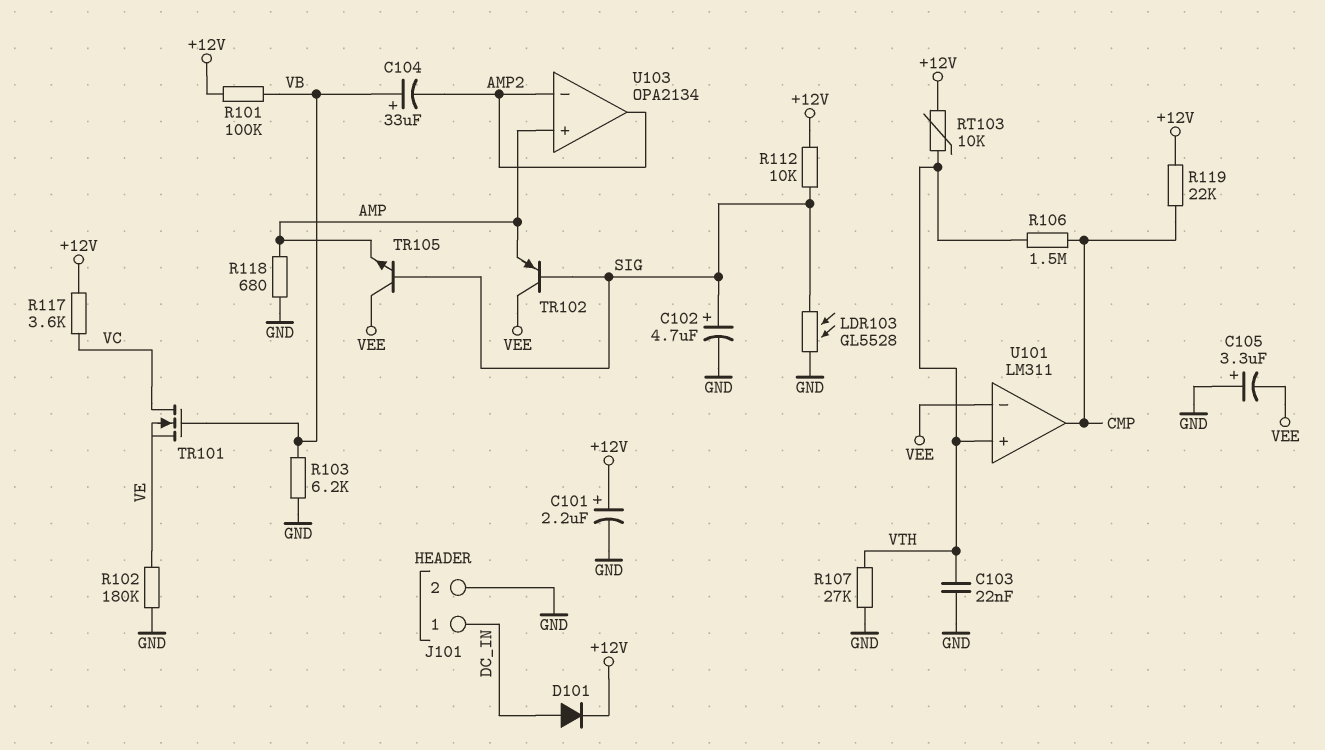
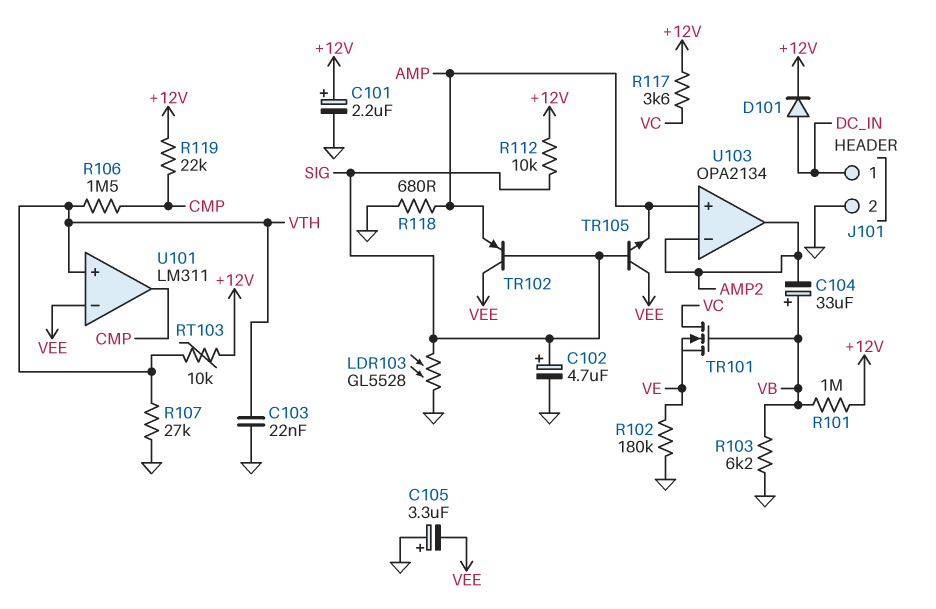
R101: 100k (+12V, VB) -> 1M (+12V, VB)

